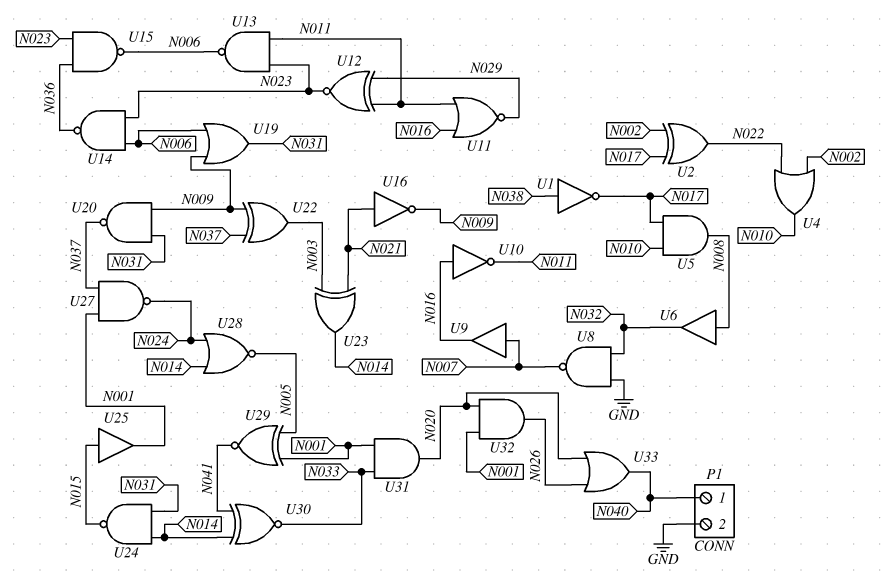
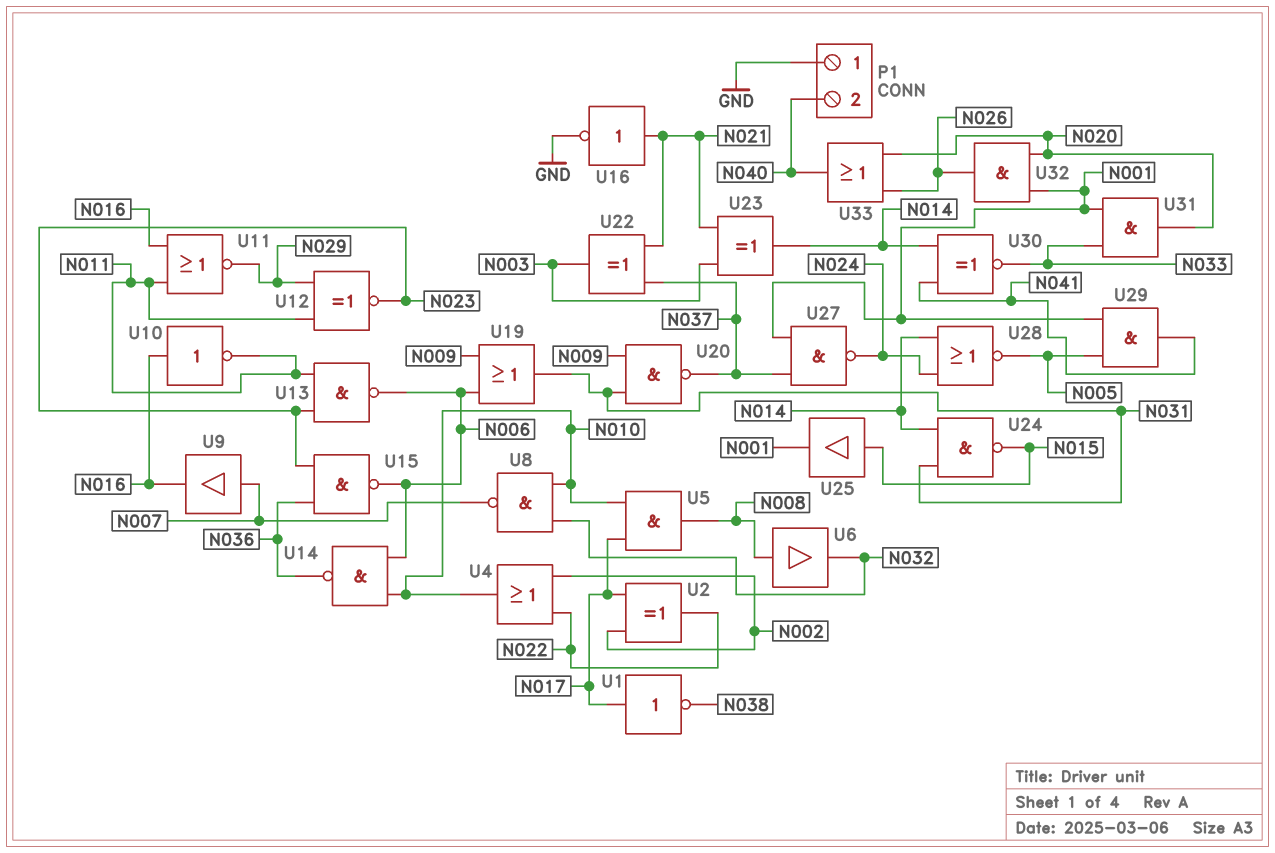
P1 pin 1: N040 -> GND
P1 pin 2: GND -> N040
U1: NOT (in N038, out N017) -> NOT (in N017, out N038)
U8: NAND (in GND, in N032, out N007) -> NAND (in N010, in N032, out N007)
U14: NAND (in N006, in N023, out N036) -> NAND (in N006, in N010, out N036)
U16: NOT (in N021, out N009) -> NOT (in N021, out GND)
U22: XOR (in N009, in N037, out N003) -> XOR (in N021, in N037, out N003)
U29: XNOR (in N001, in N005, out N041) -> AND (in N001, in N005, out N041)

